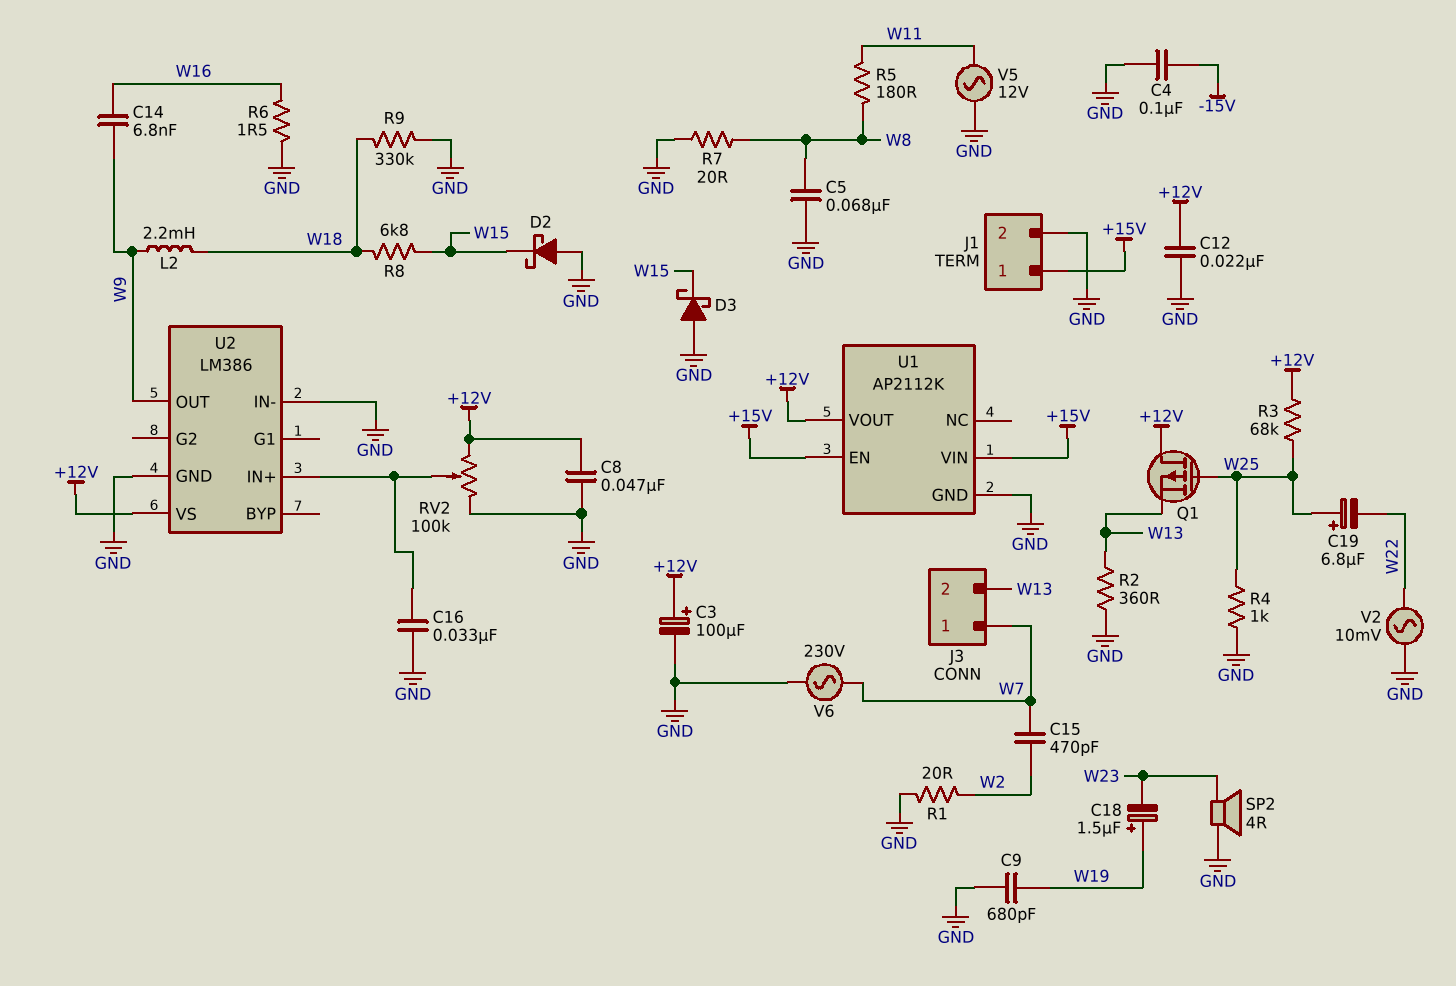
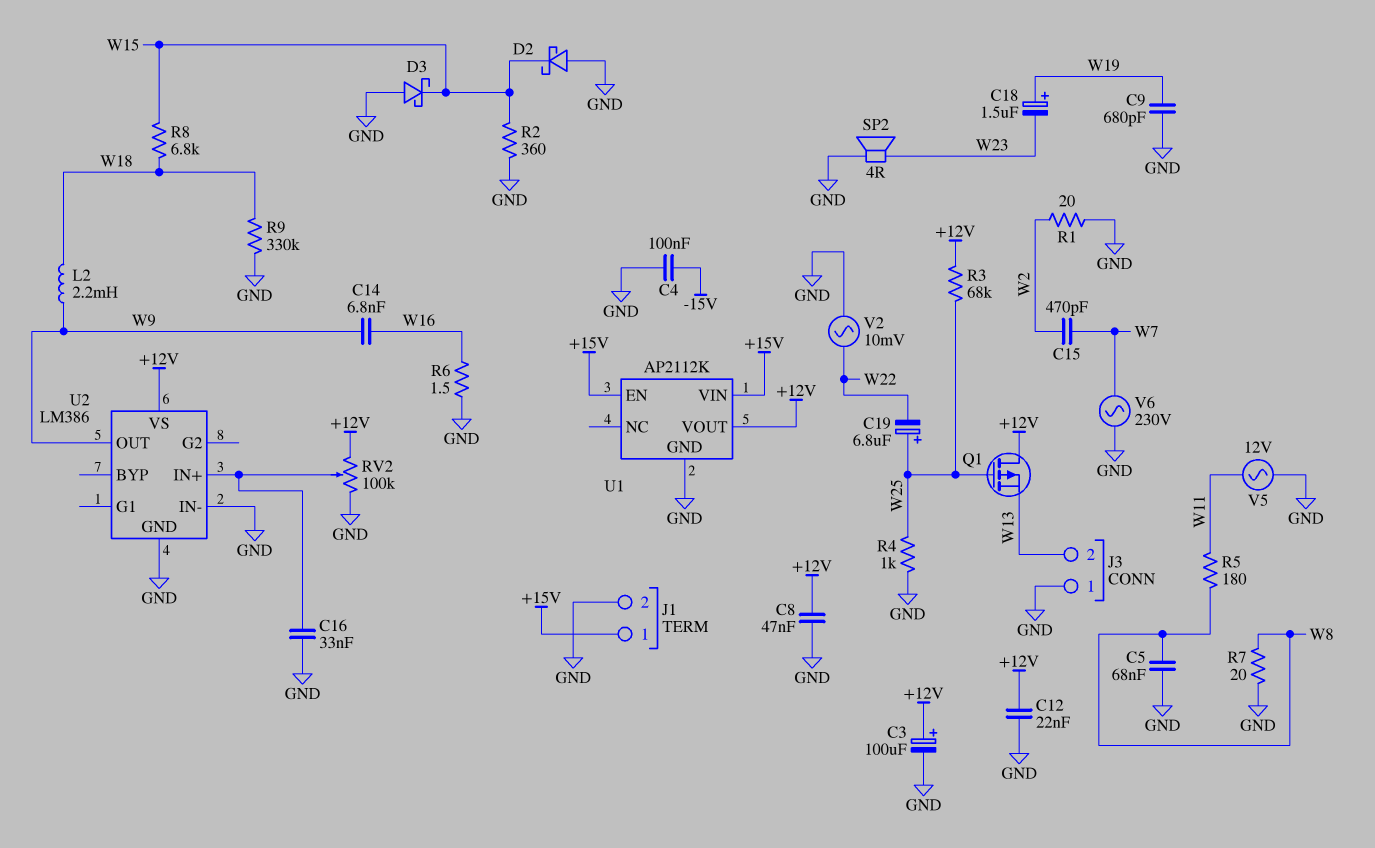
J3 pin 1: W7 -> GND
R2: 360 (GND, W13) -> 360 (GND, W15)

